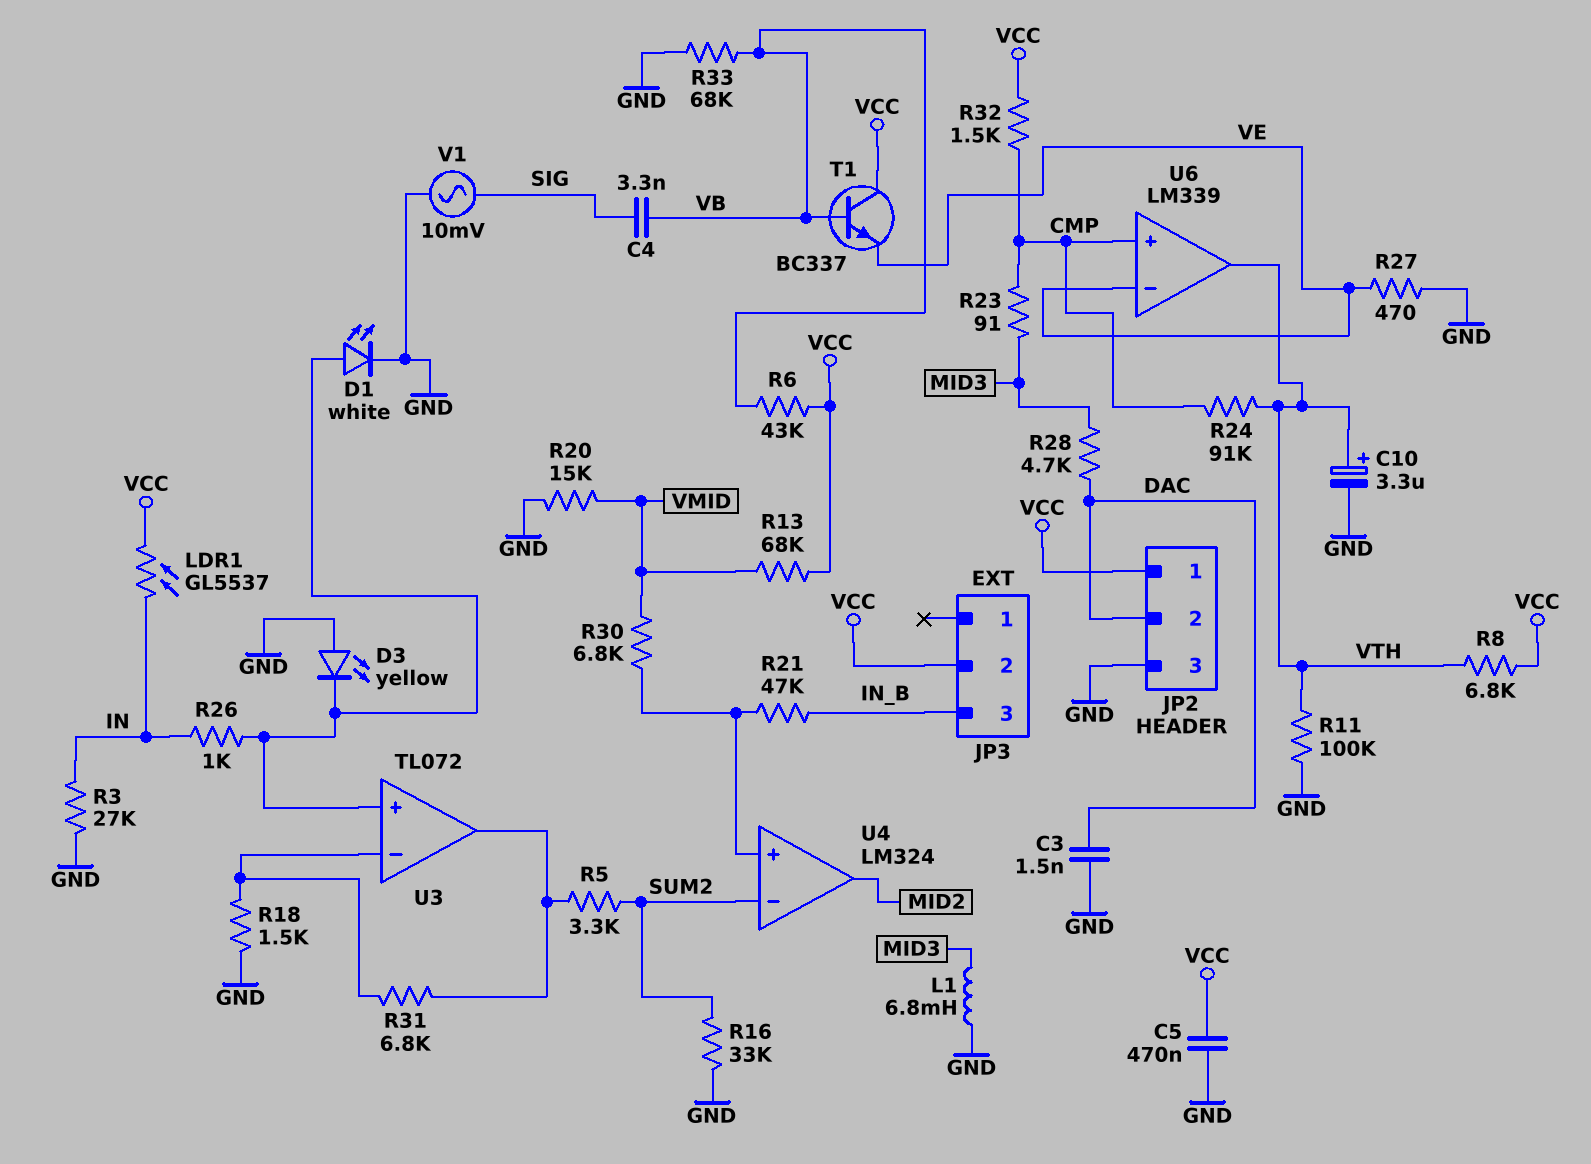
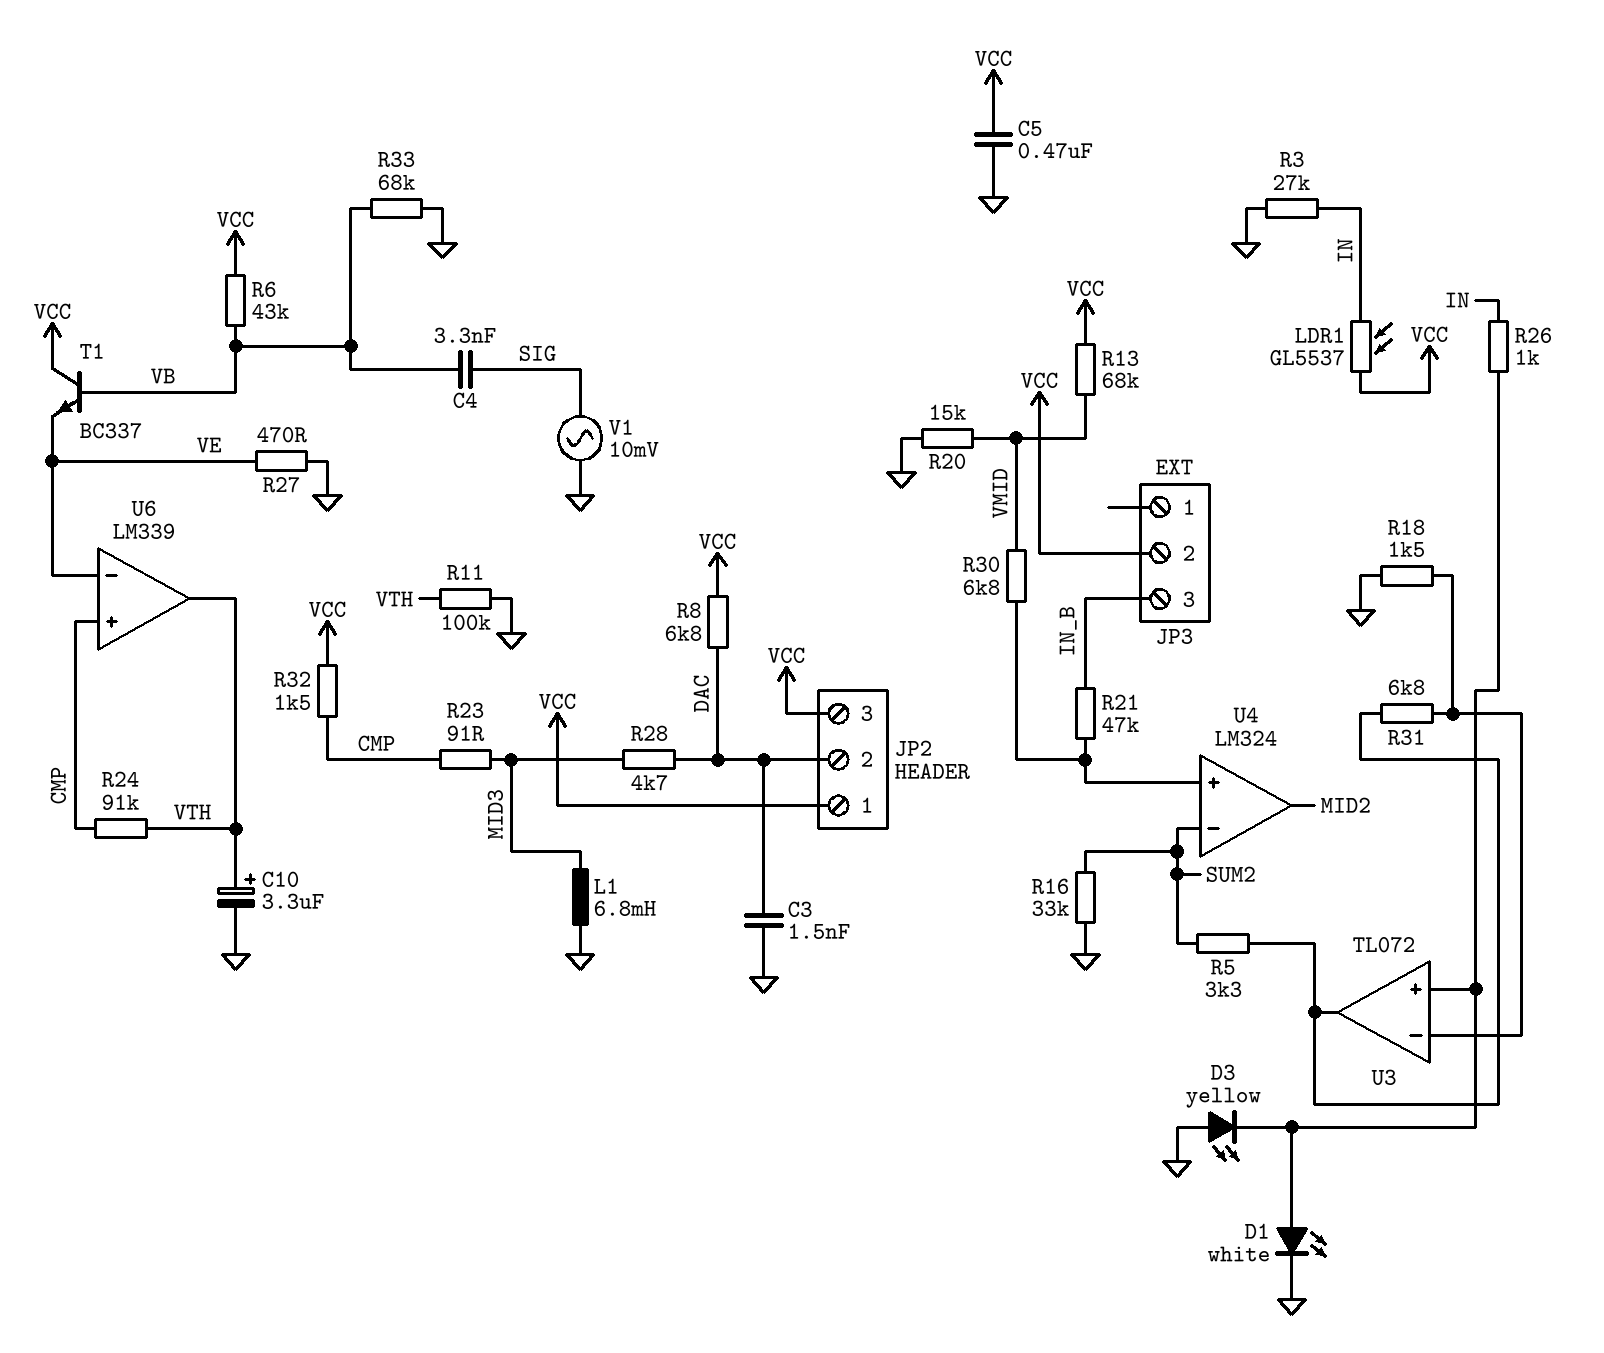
JP2 pin 3: GND -> VCC
R8: 6.8k (VCC, VTH) -> 6.8k (DAC, VCC)

